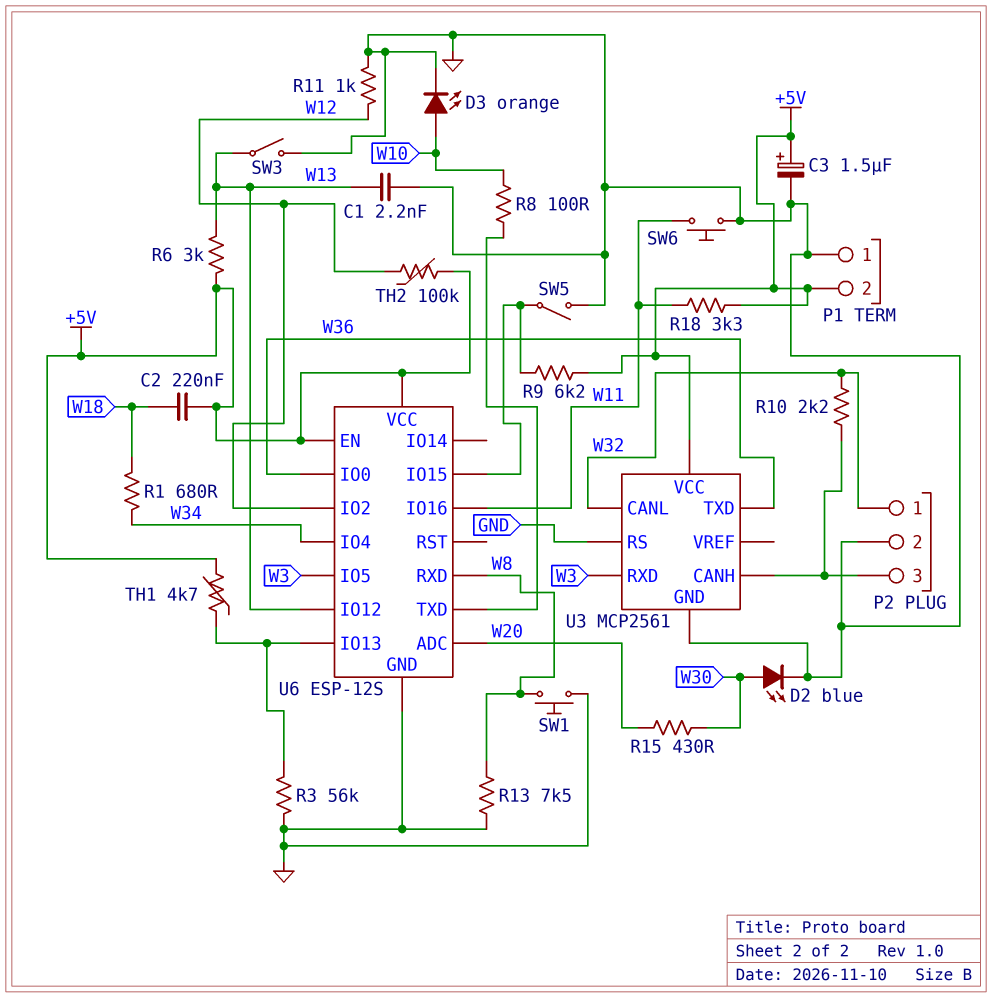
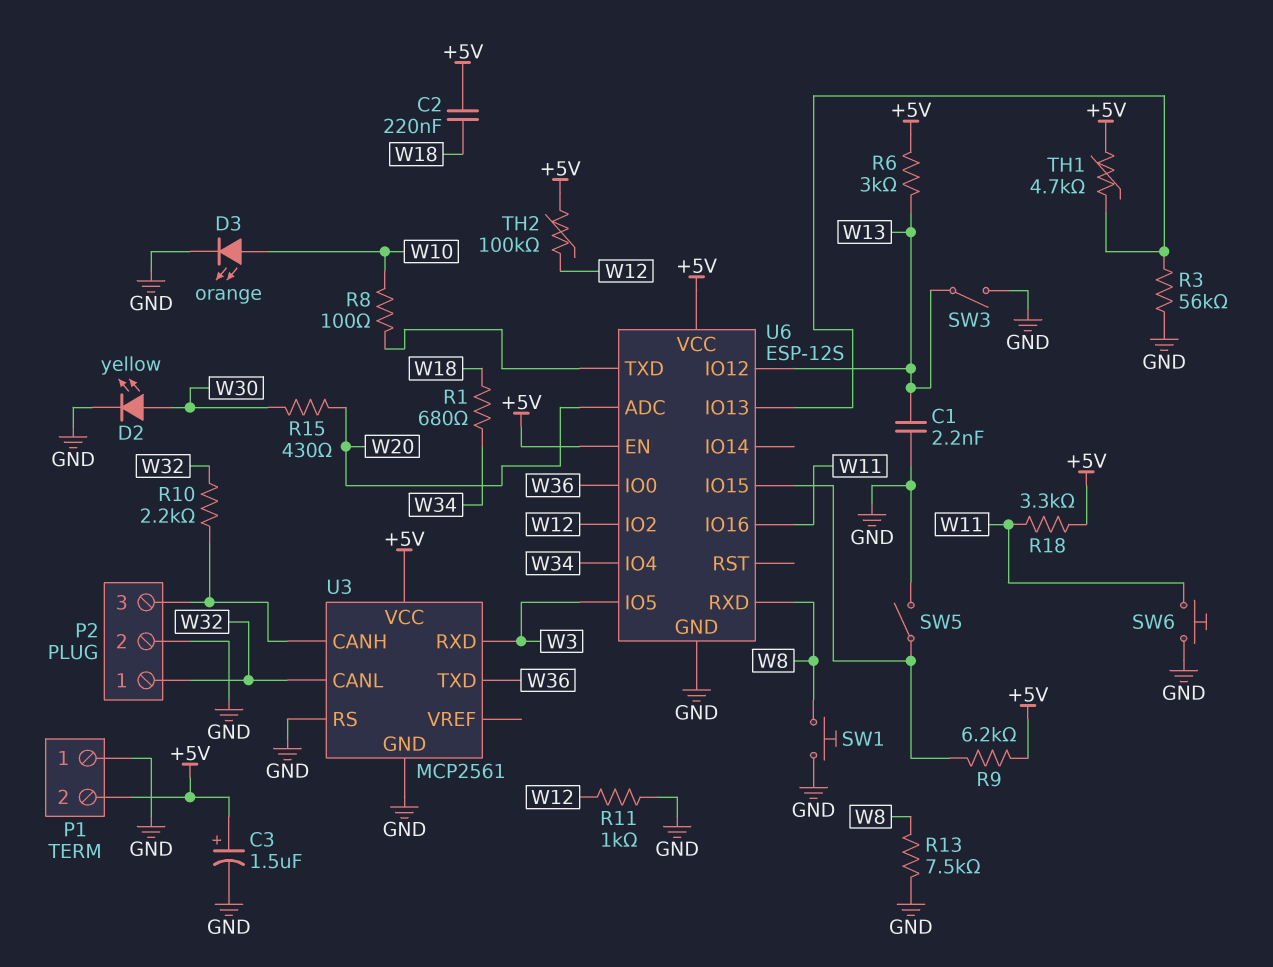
D2: LED blue (A W30, K GND) -> LED yellow (A W30, K GND)

